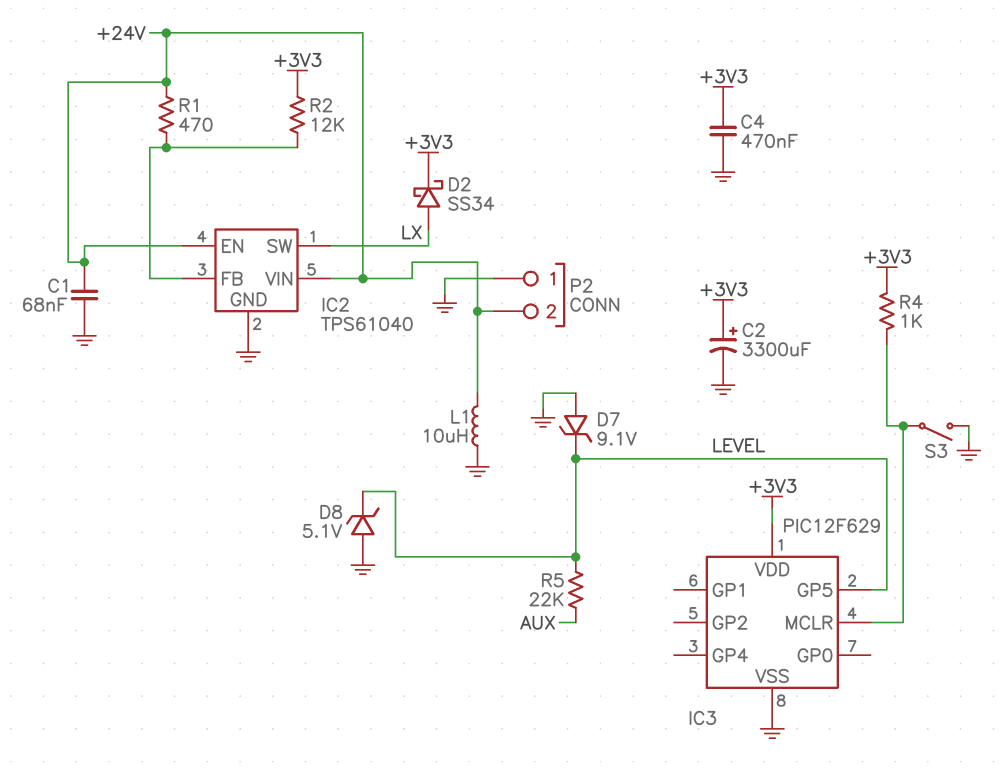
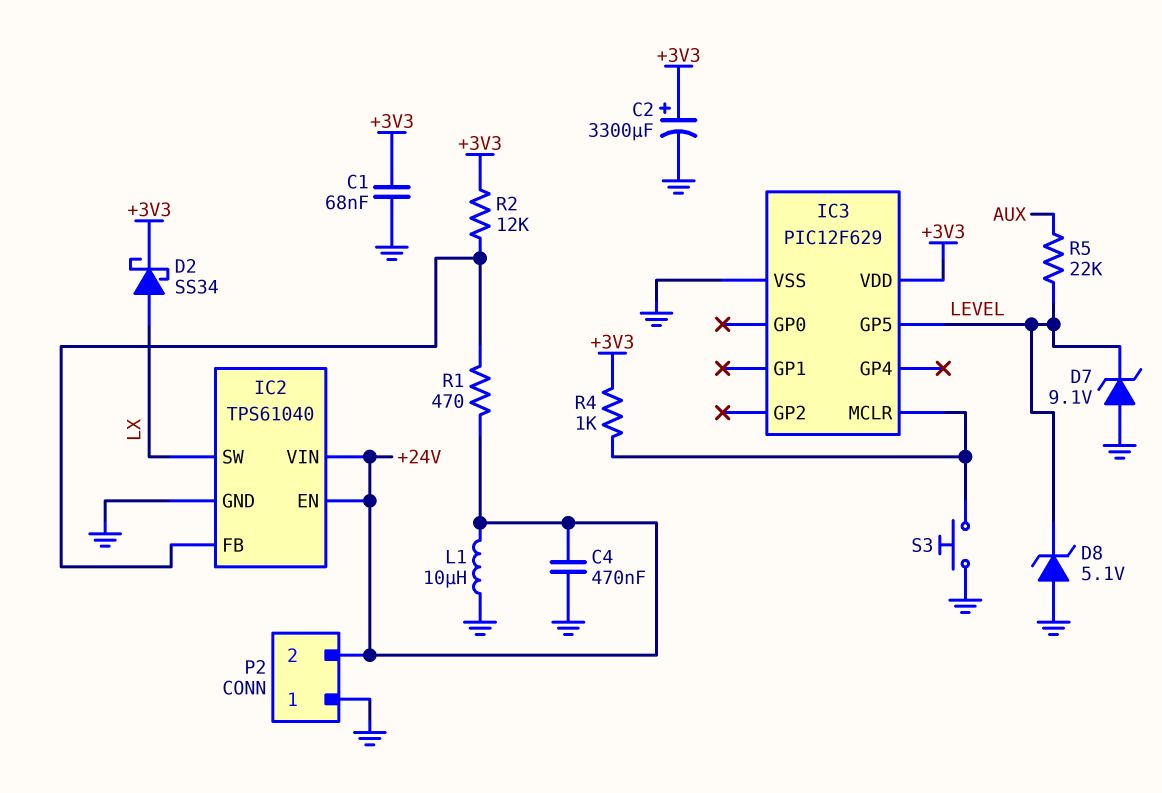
C1: 68nF (+24V, GND) -> 68nF (+3V3, GND)
C4: 470nF (+3V3, GND) -> 470nF (+24V, GND)
S3: switch (GND, IC3/MCLR) -> button (GND, IC3/MCLR)

